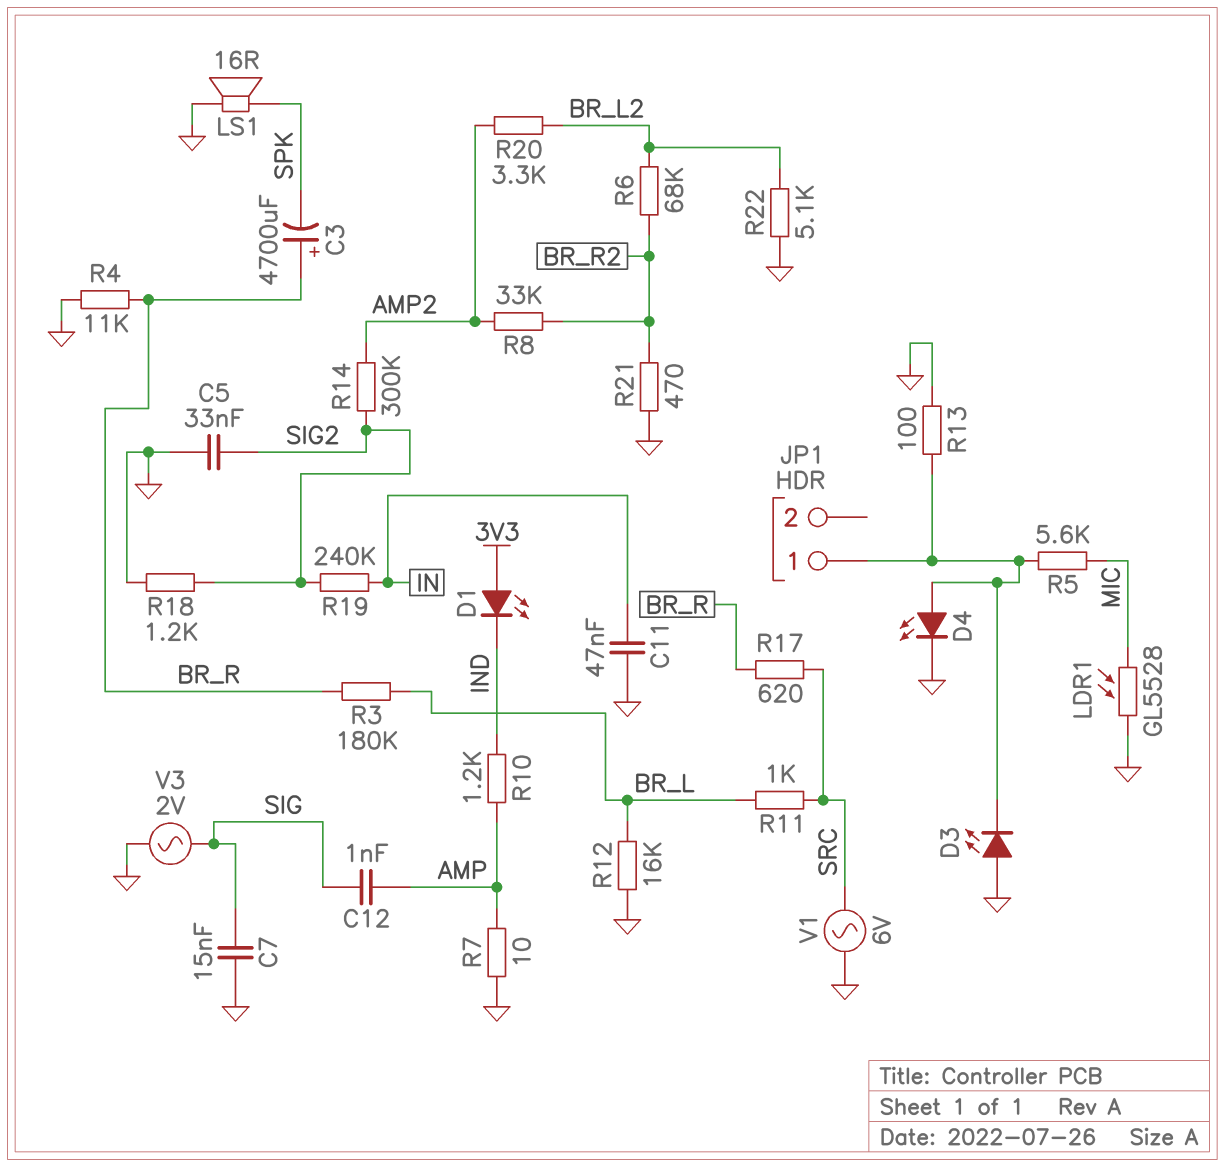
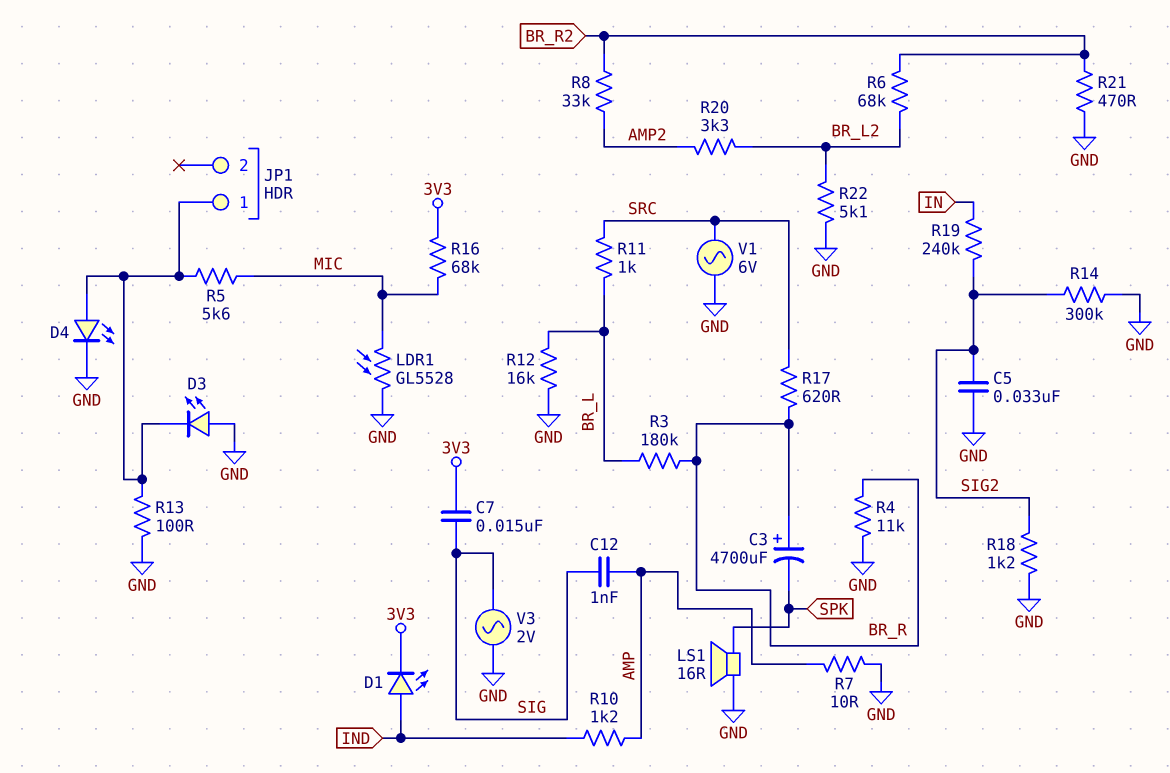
C7: 15nF (GND, SIG) -> 15nF (3V3, SIG)
C11: 47nF (GND, IN) -> none
D1: LED (A 3V3, K IND) -> LED (A IND, K 3V3)
R14: 300k (AMP2, SIG2) -> 300k (GND, SIG2)
R16: none -> 68k (3V3, MIC)

